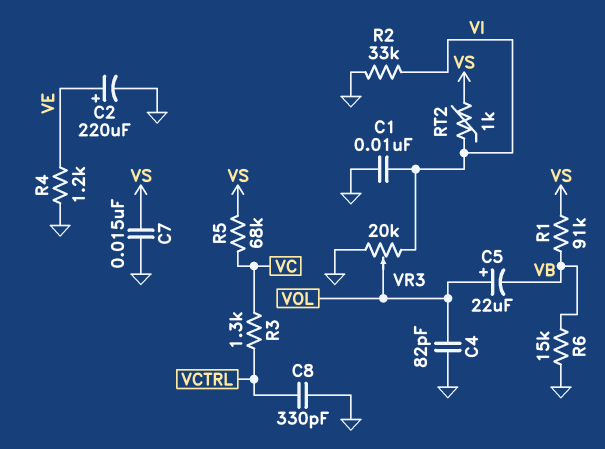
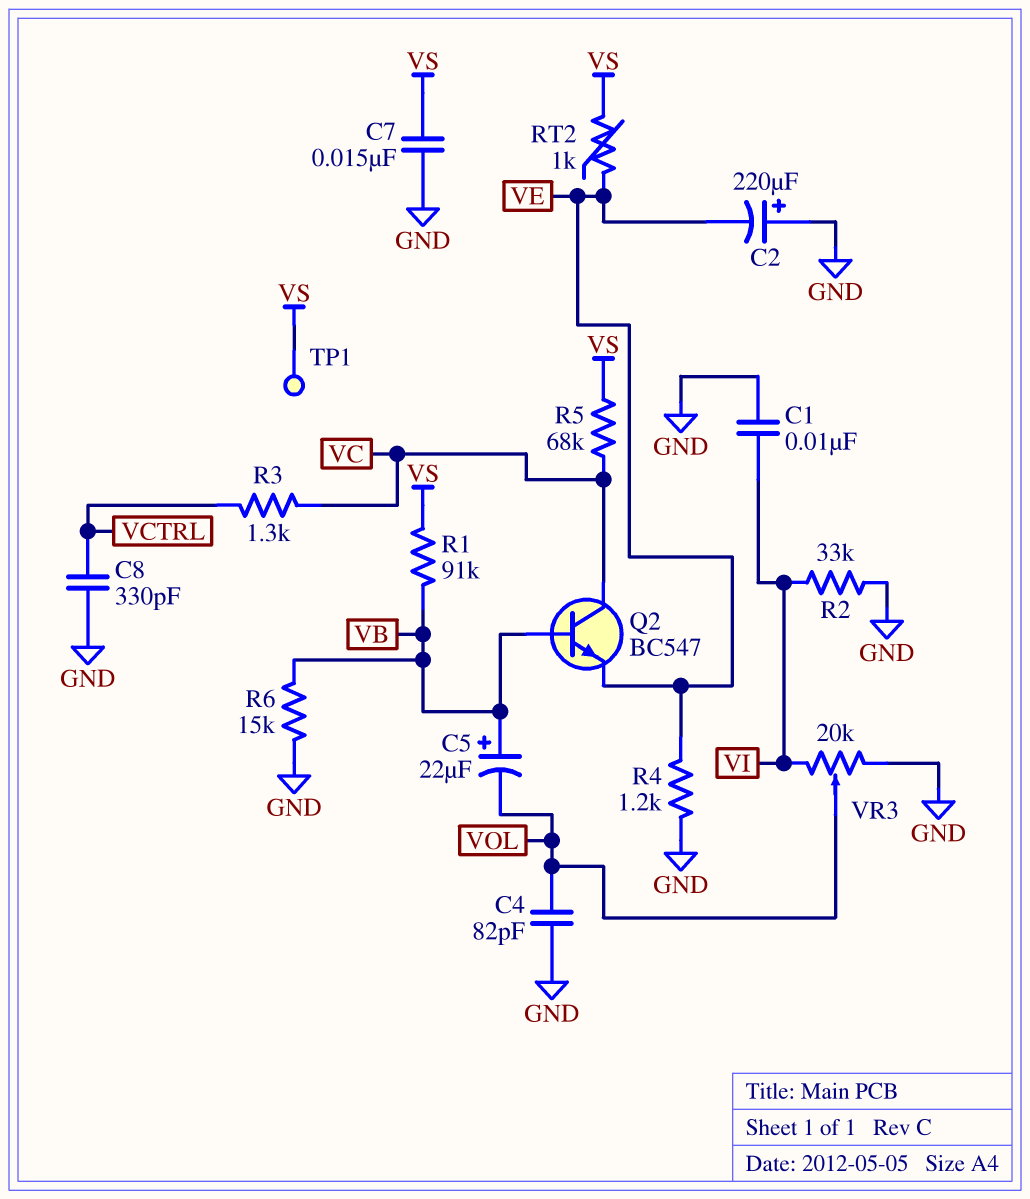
C2: 220uF (plus VE, minus GND) -> 220uF (plus GND, minus VE)
C5: 22uF (plus VOL, minus VB) -> 22uF (plus VB, minus VOL)
Q2: none -> NPN BC547 (B VB, C VC, E VE)
RT2: 1k (VI, VS) -> 1k (VE, VS)
TP1: none -> test point (VS)

